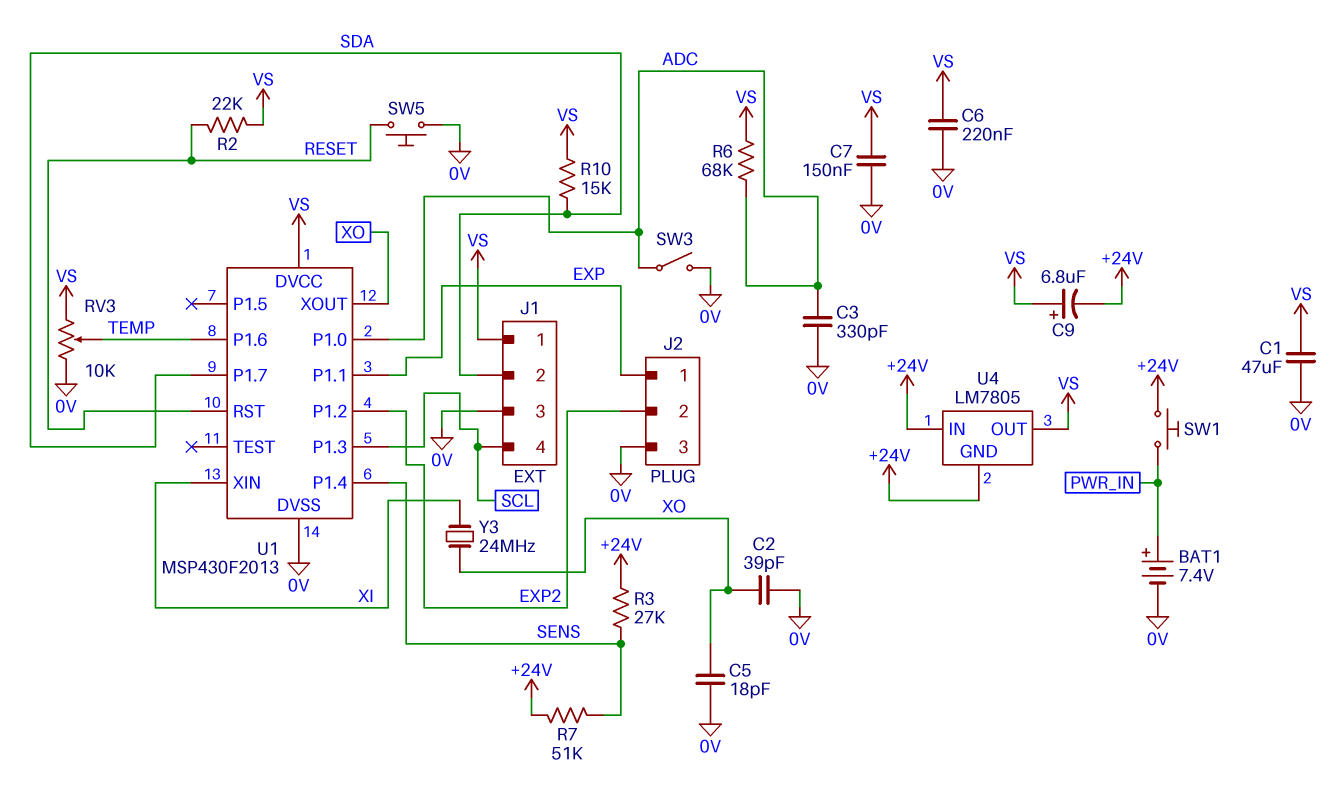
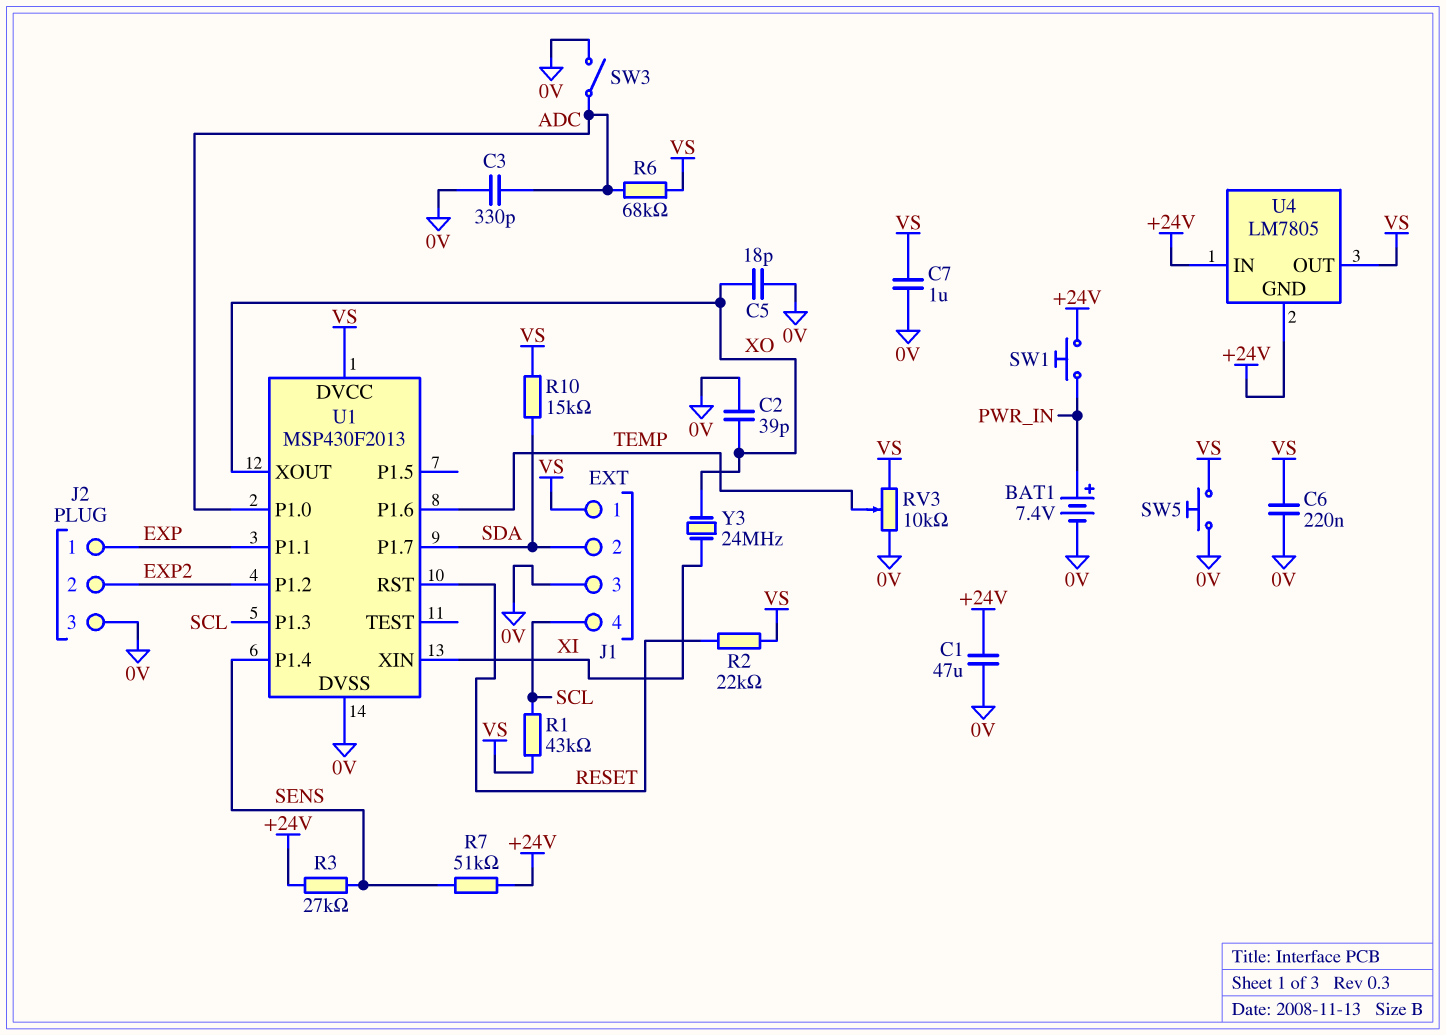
C1: 47uF (0V, VS) -> 47uF (+24V, 0V)
C7: 150nF (0V, VS) -> 1uF (0V, VS)
C9: 6.8uF (plus VS, minus +24V) -> none
R1: none -> 43k (SCL, VS)
SW5: button (0V, RESET) -> button (0V, VS)

